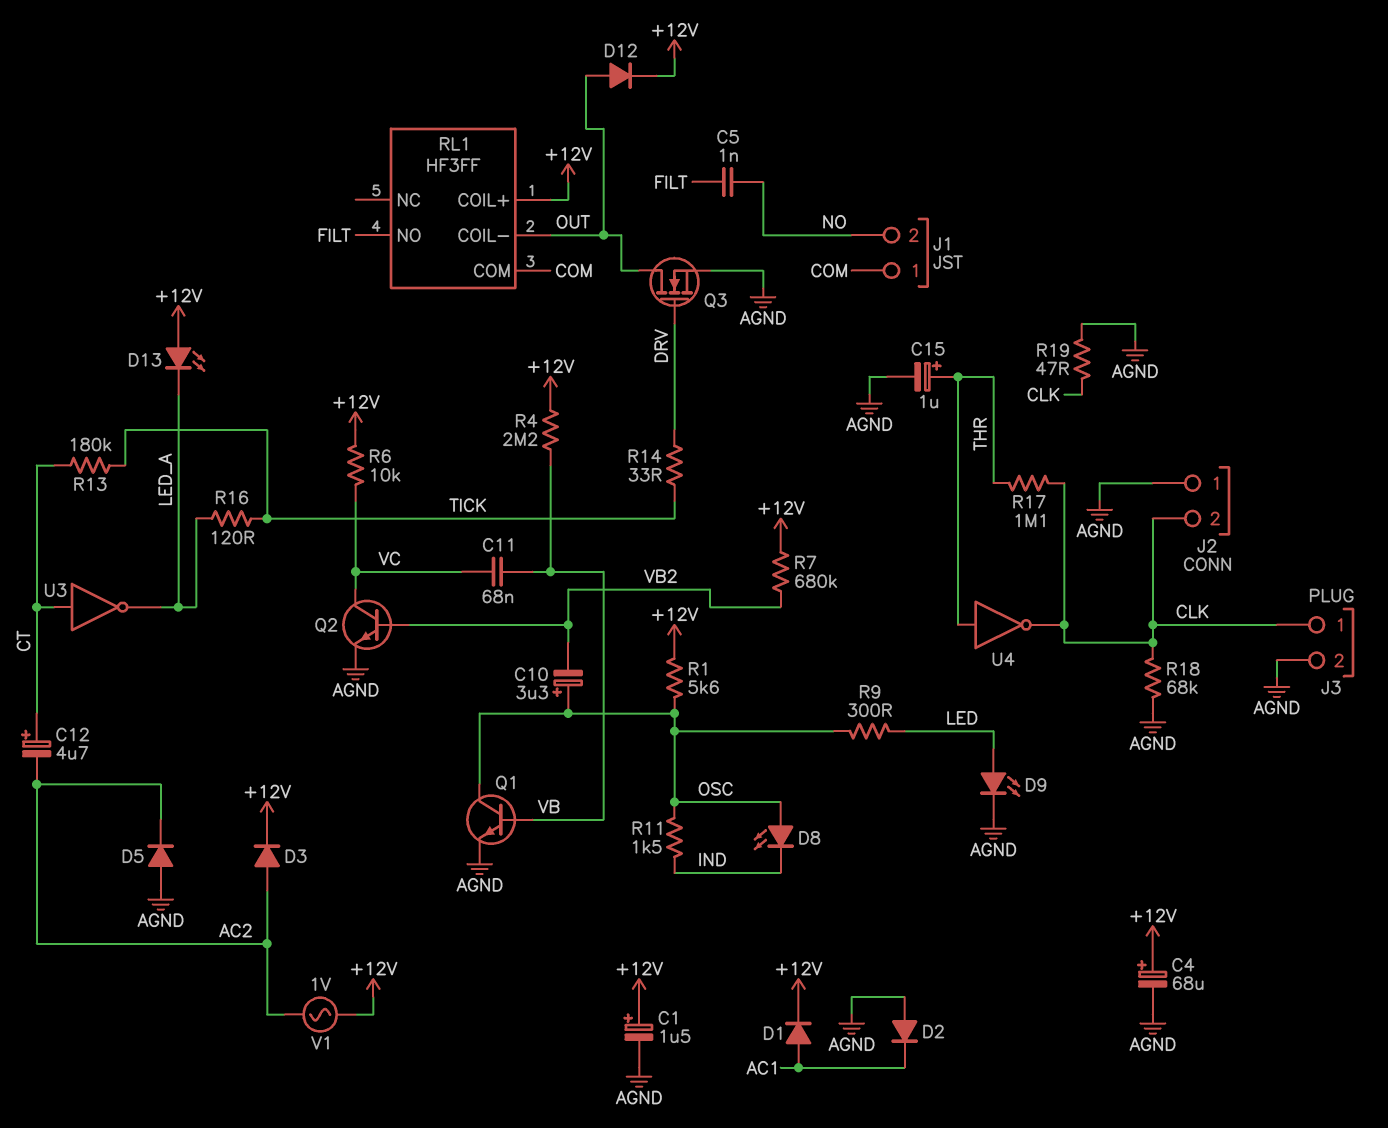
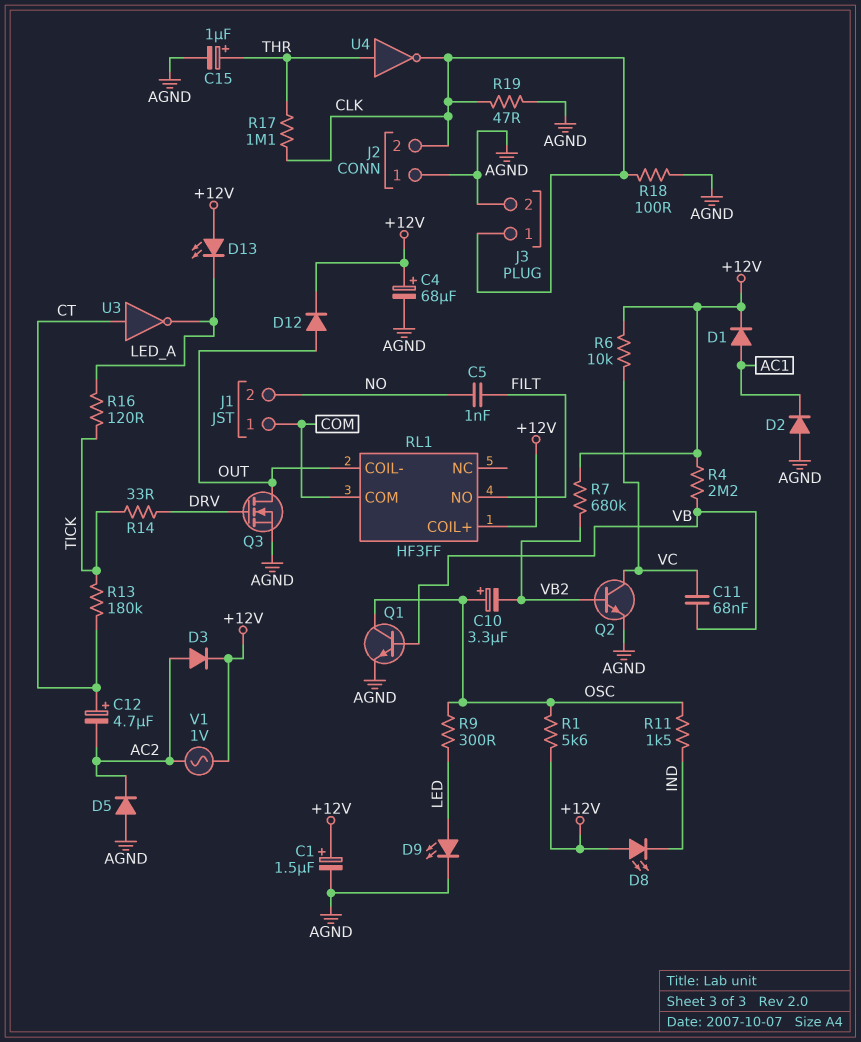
D8: LED (A OSC, K IND) -> LED (A +12V, K IND)
R18: 68k (AGND, CLK) -> 100 (AGND, CLK)

